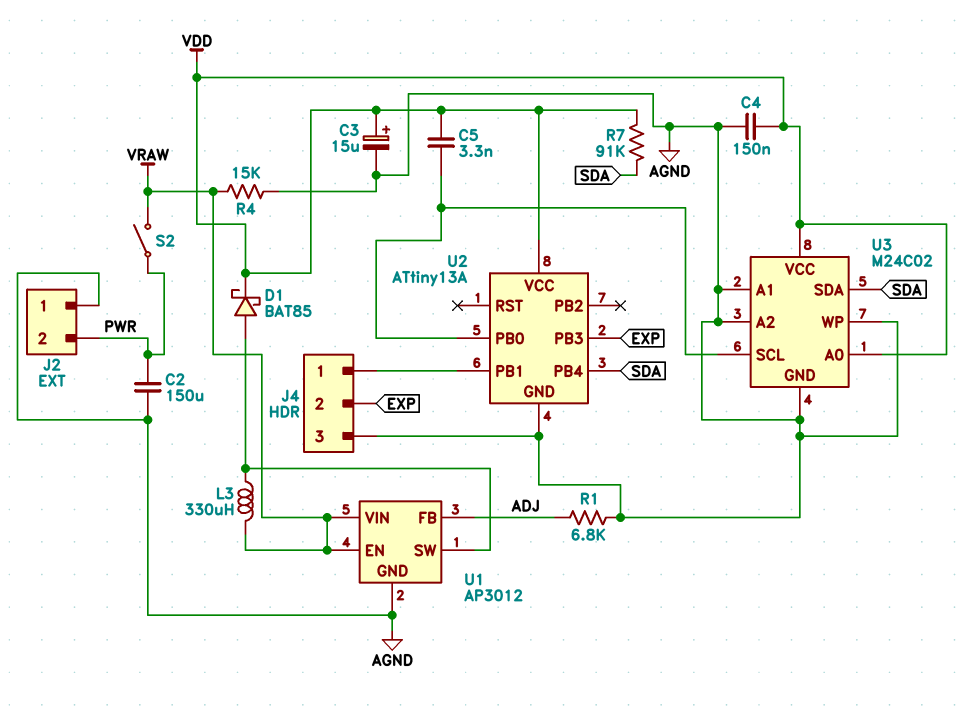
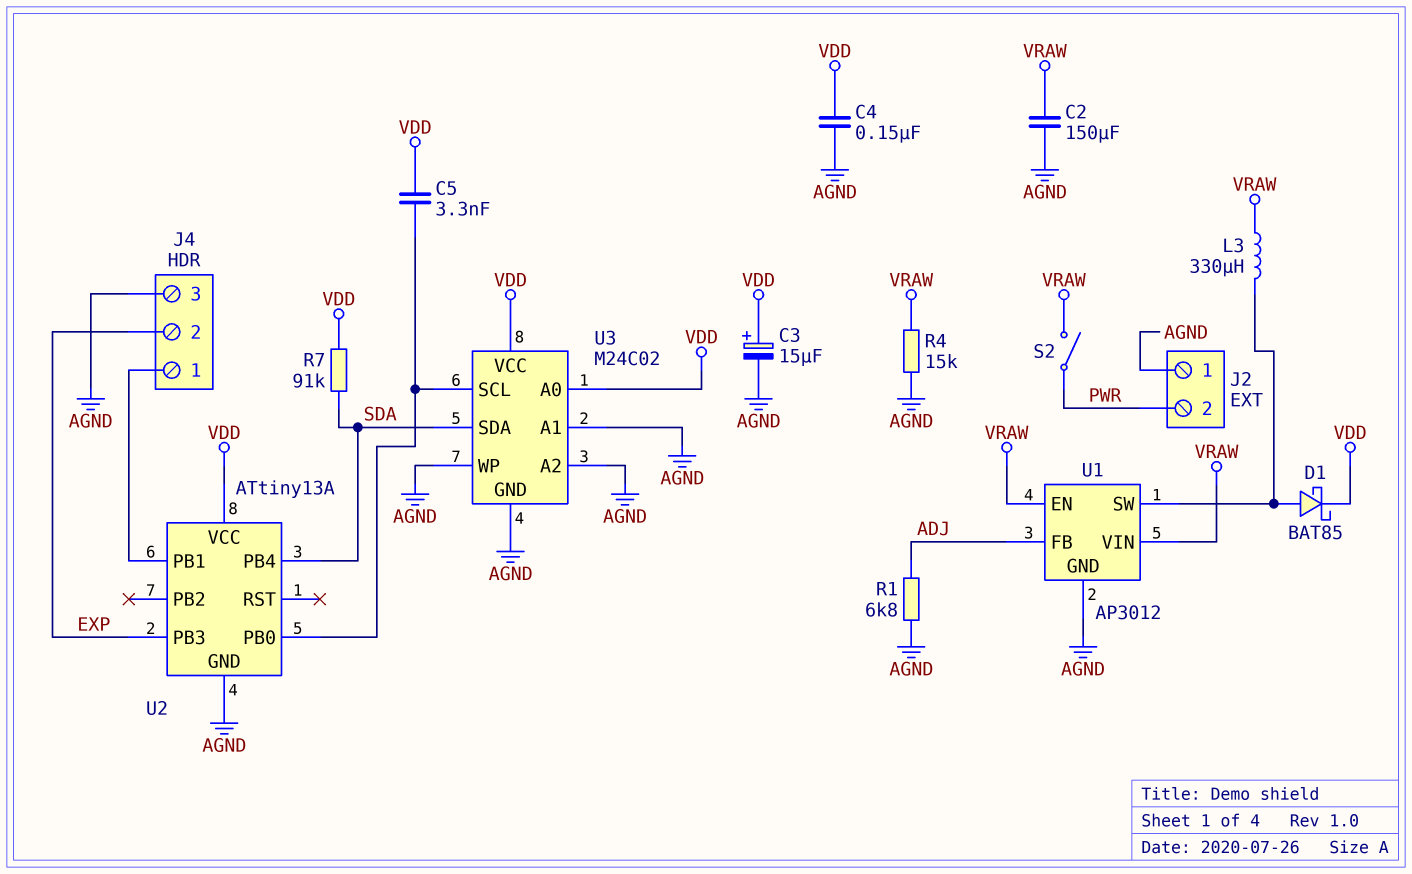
C2: 150uF (AGND, PWR) -> 150uF (AGND, VRAW)

